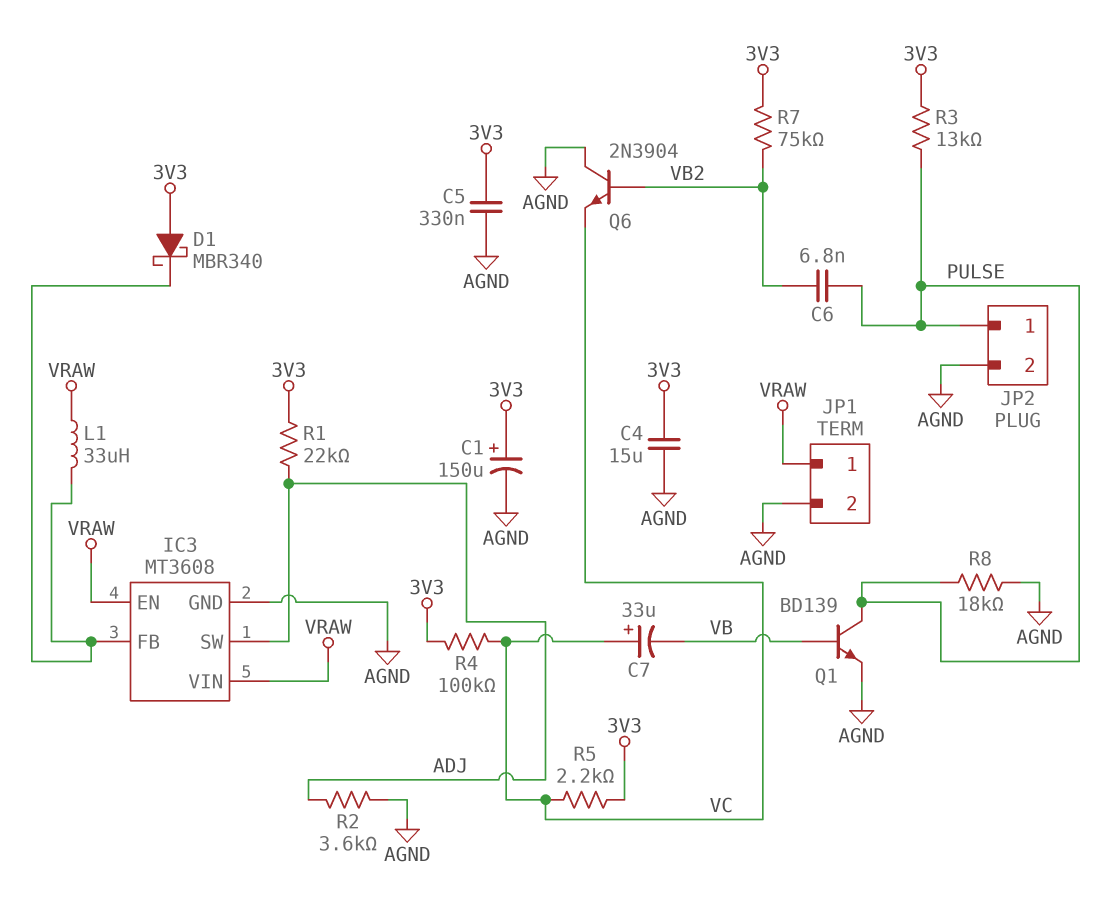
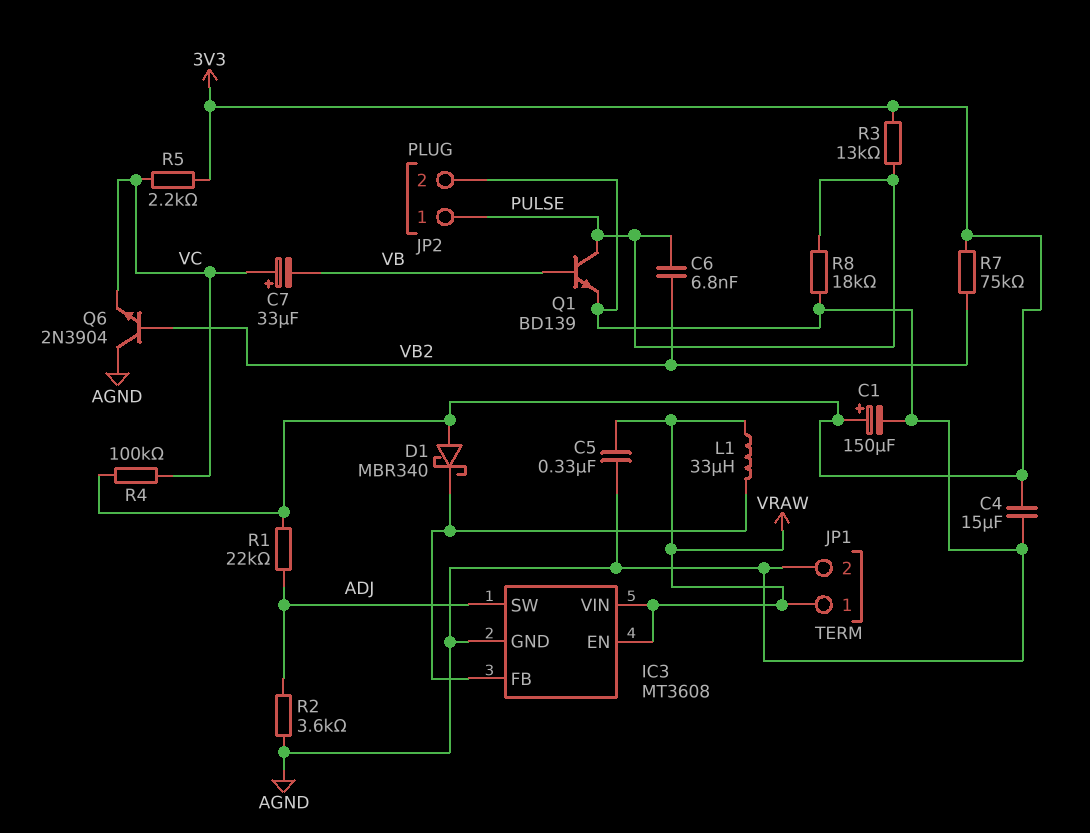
C5: 330nF (3V3, AGND) -> 330nF (AGND, VRAW)

